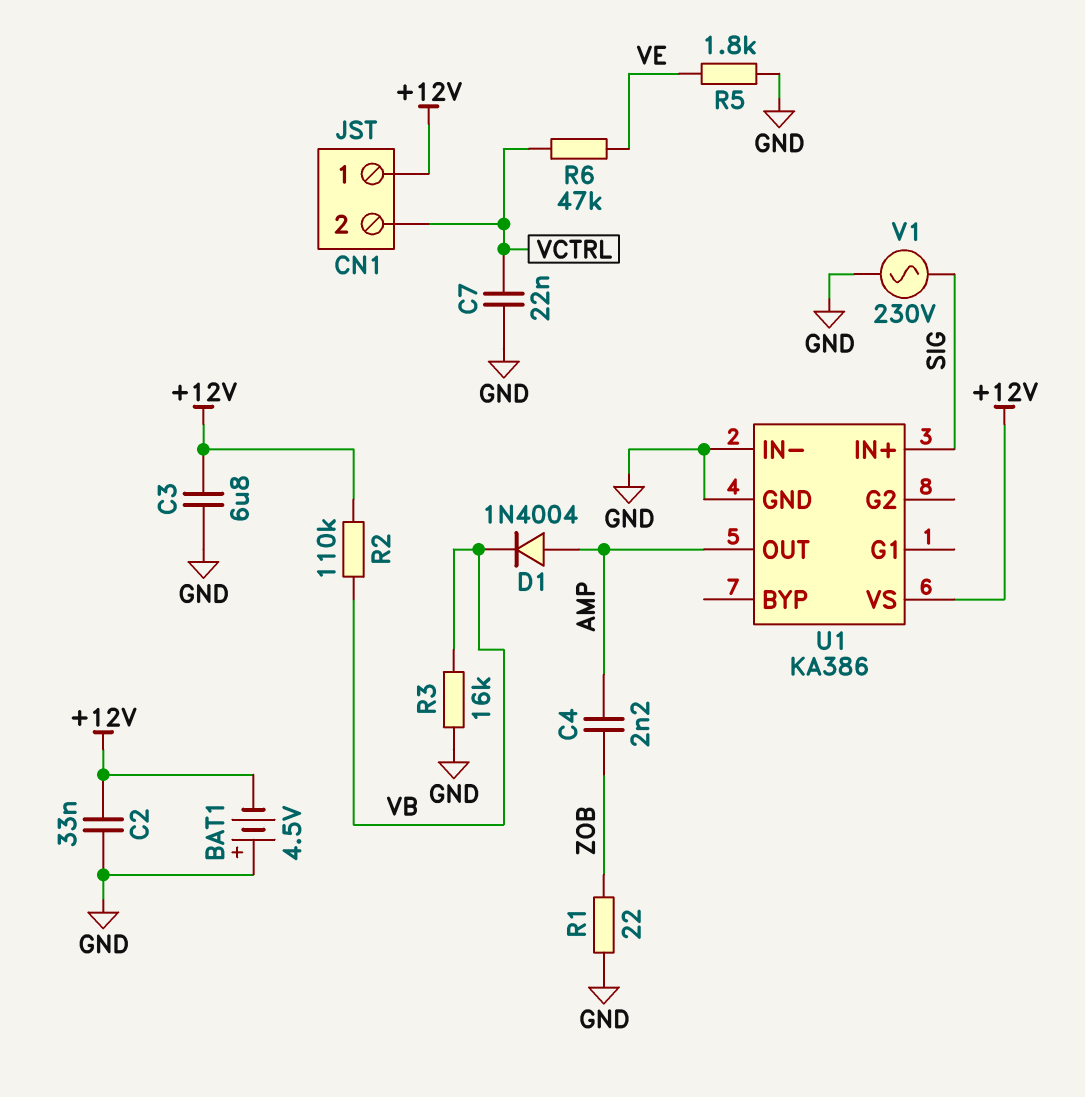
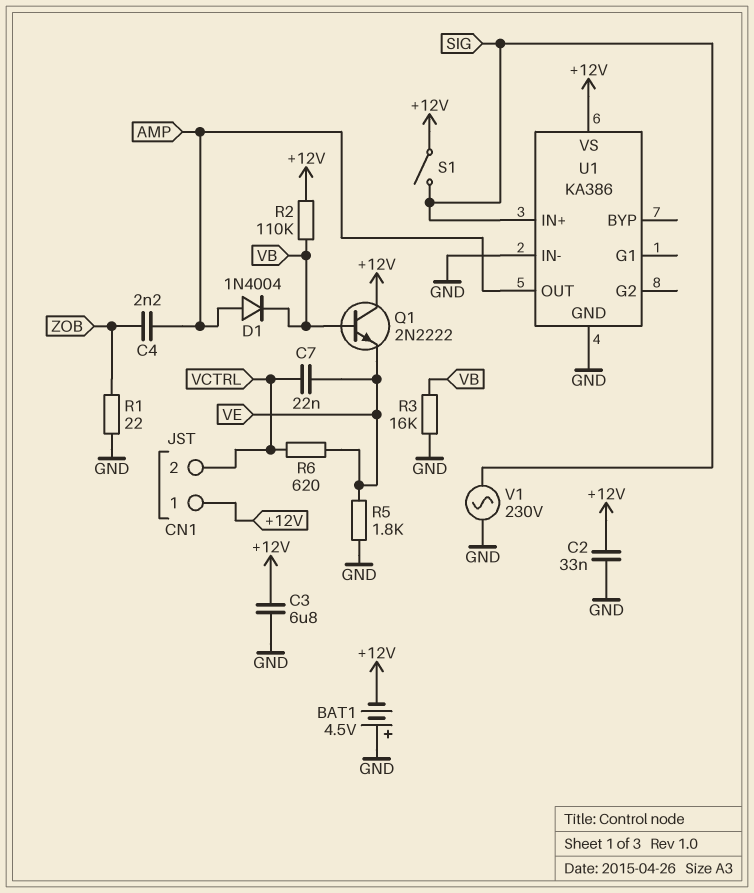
C7: 22nF (GND, VCTRL) -> 22nF (VCTRL, VE)
Q1: none -> NPN 2N2222 (B VB, C +12V, E VE)
R6: 47k (VCTRL, VE) -> 620 (VCTRL, VE)
S1: none -> switch (+12V, SIG)

